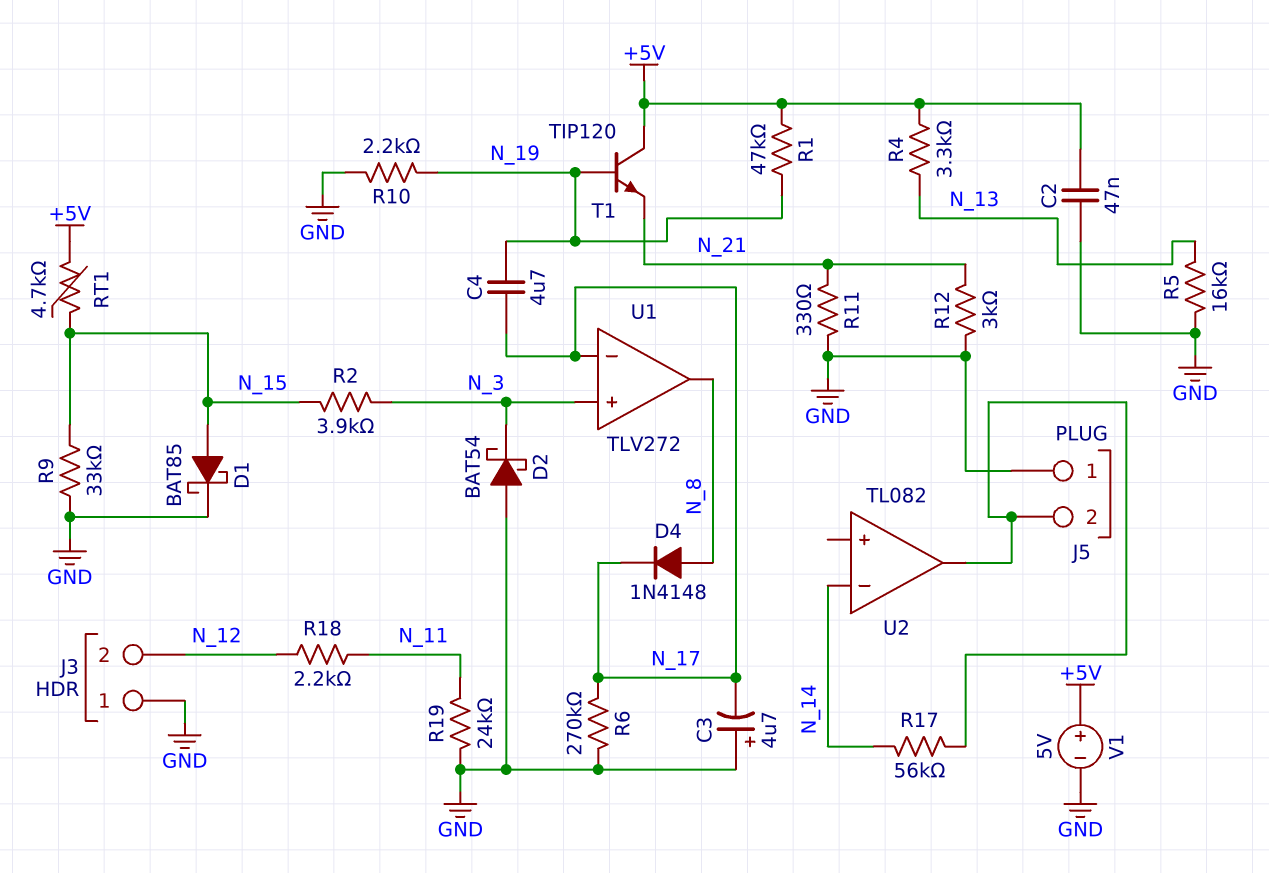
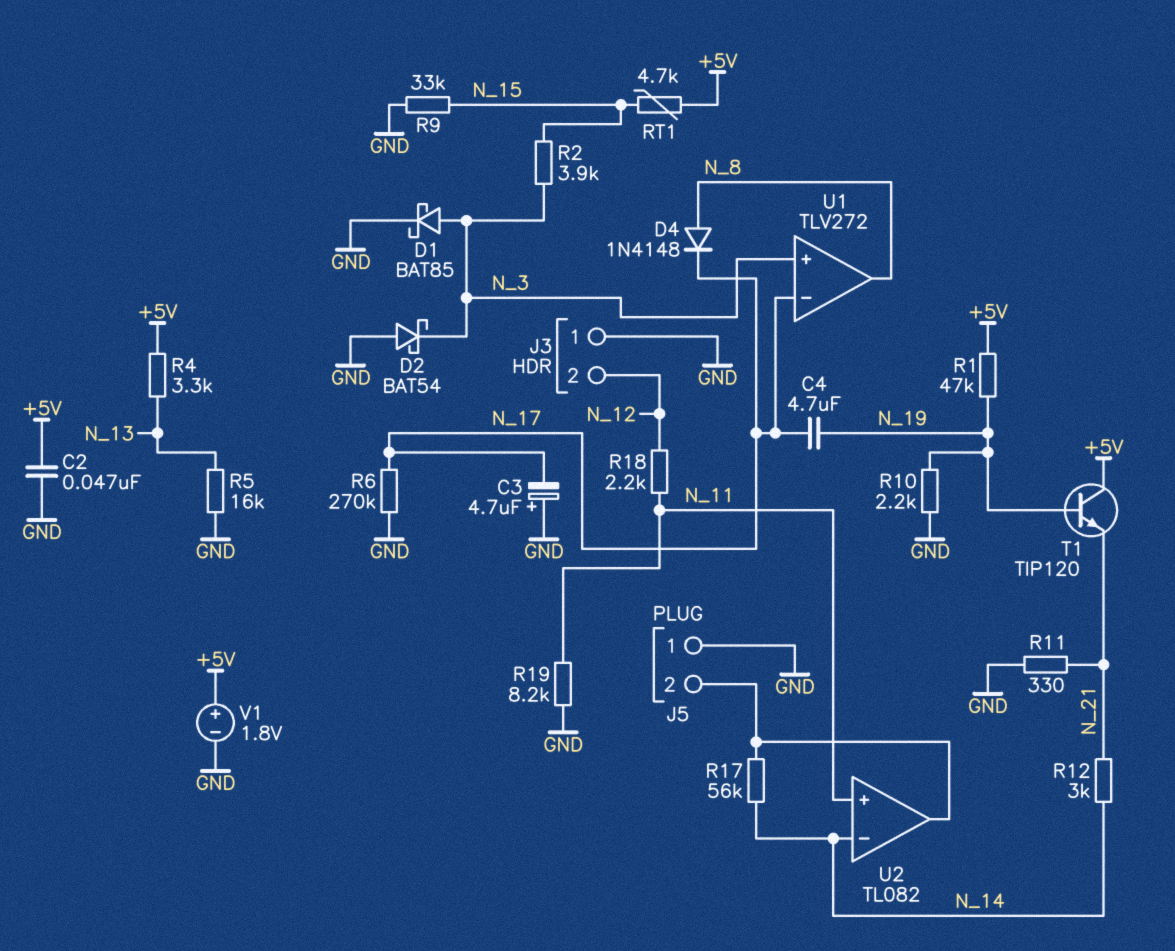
D1: schottky BAT85 (A N_15, K GND) -> schottky BAT85 (A N_3, K GND)
R12: 3k (GND, N_21) -> 3k (N_14, N_21)
R19: 24k (GND, N_11) -> 8.2k (GND, N_11)
U2 pin in+: none -> N_11
V1: 5V (plus +5V, minus GND) -> 1.8V (plus +5V, minus GND)

